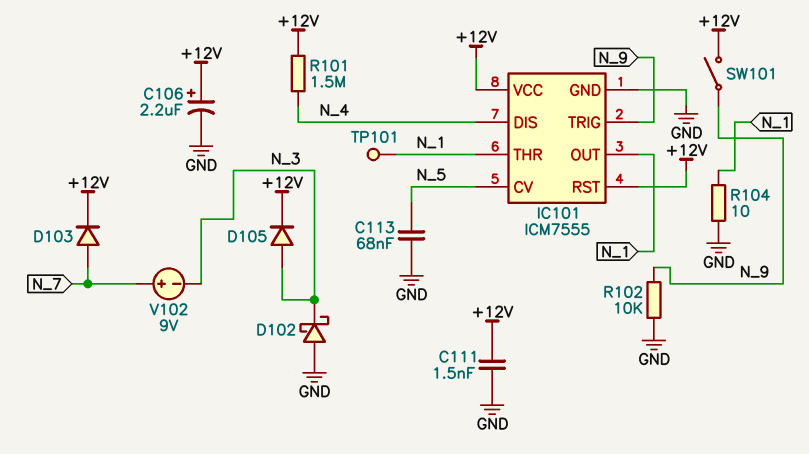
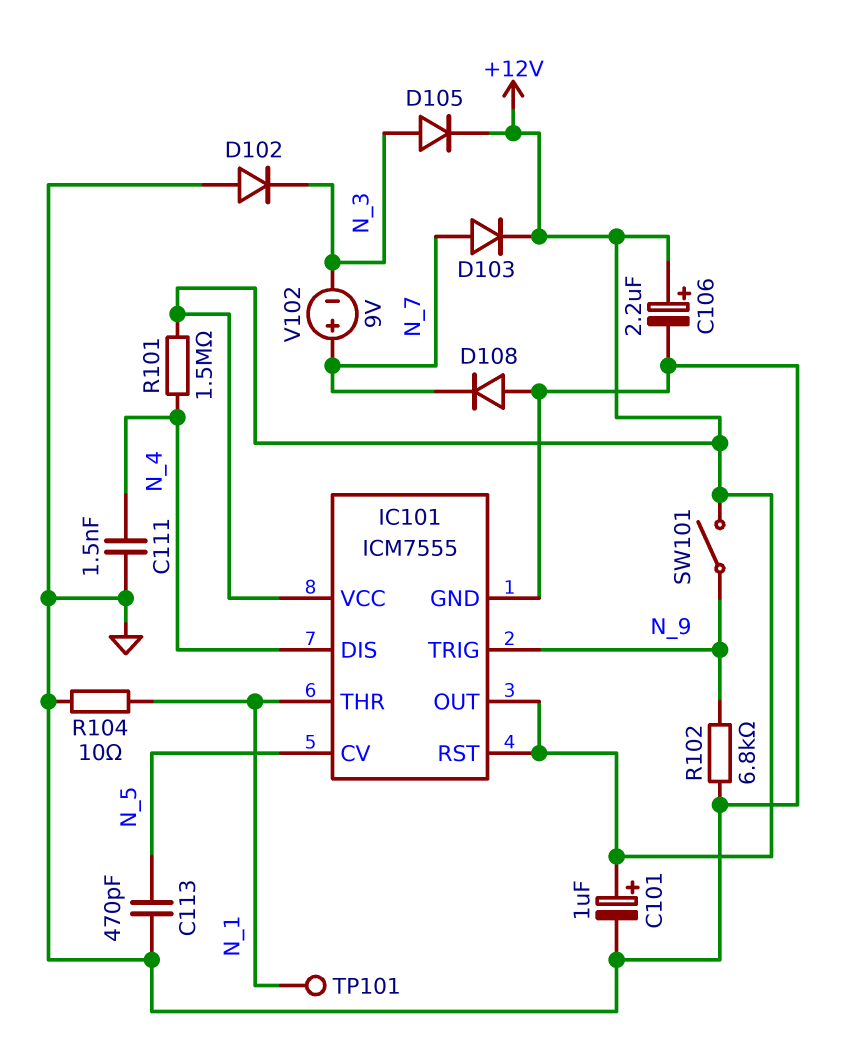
C101: none -> 1uF (plus +12V, minus GND)
C111: 1.5nF (+12V, GND) -> 1.5nF (GND, N_4)
C113: 68nF (GND, N_5) -> 470pF (GND, N_5)
D102: schottky (A GND, K N_3) -> diode (A GND, K N_3)
D108: none -> diode (A GND, K N_7)
IC101 pin OUT: N_1 -> +12V
R102: 10k (GND, N_9) -> 6.8k (GND, N_9)

